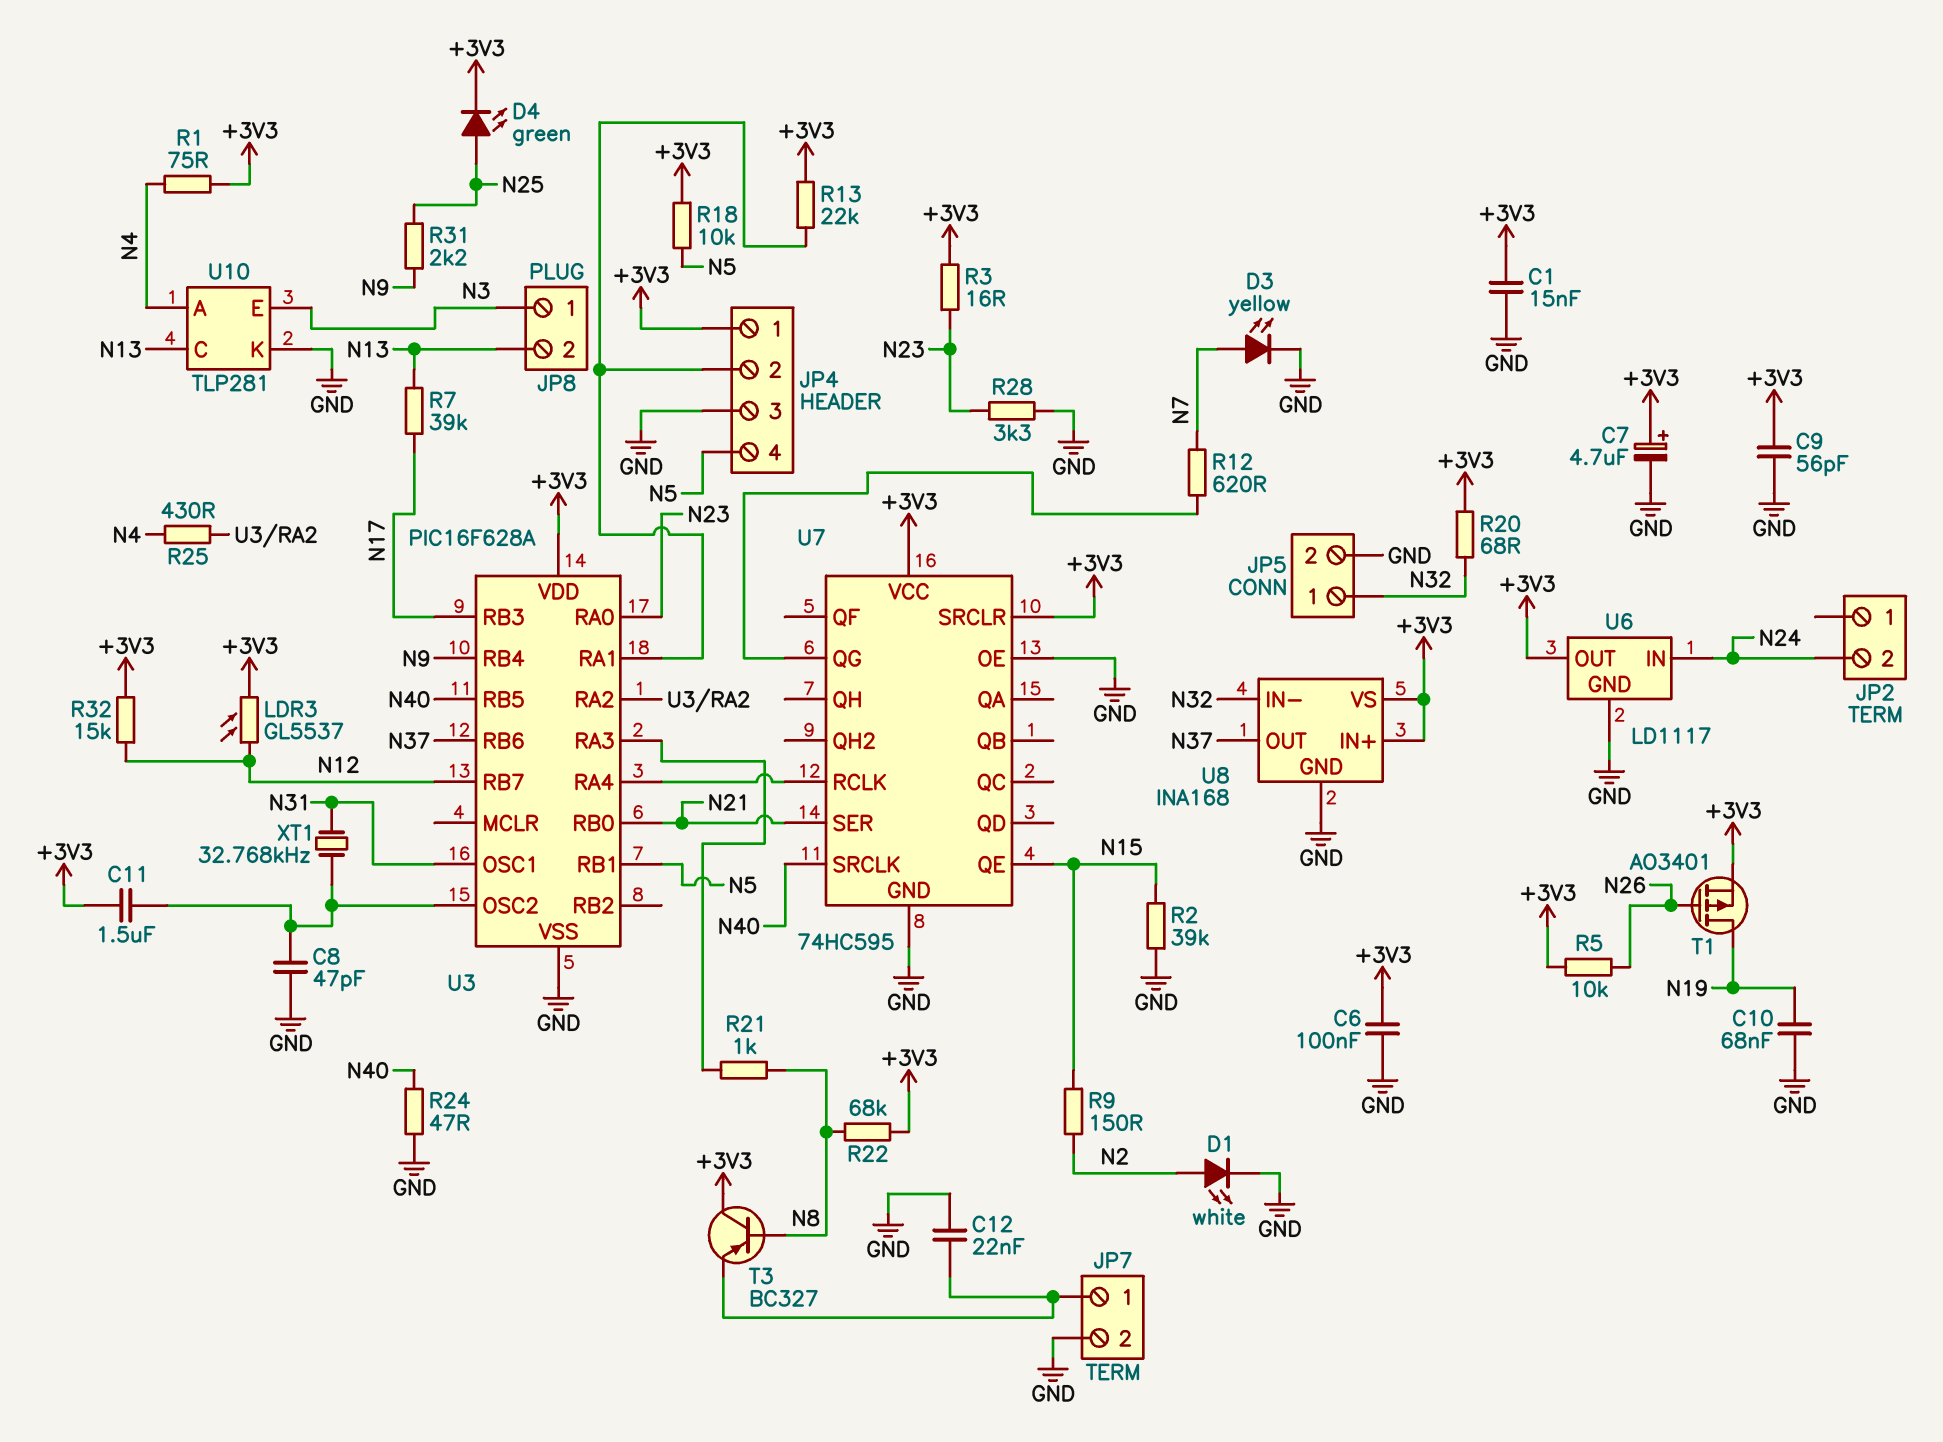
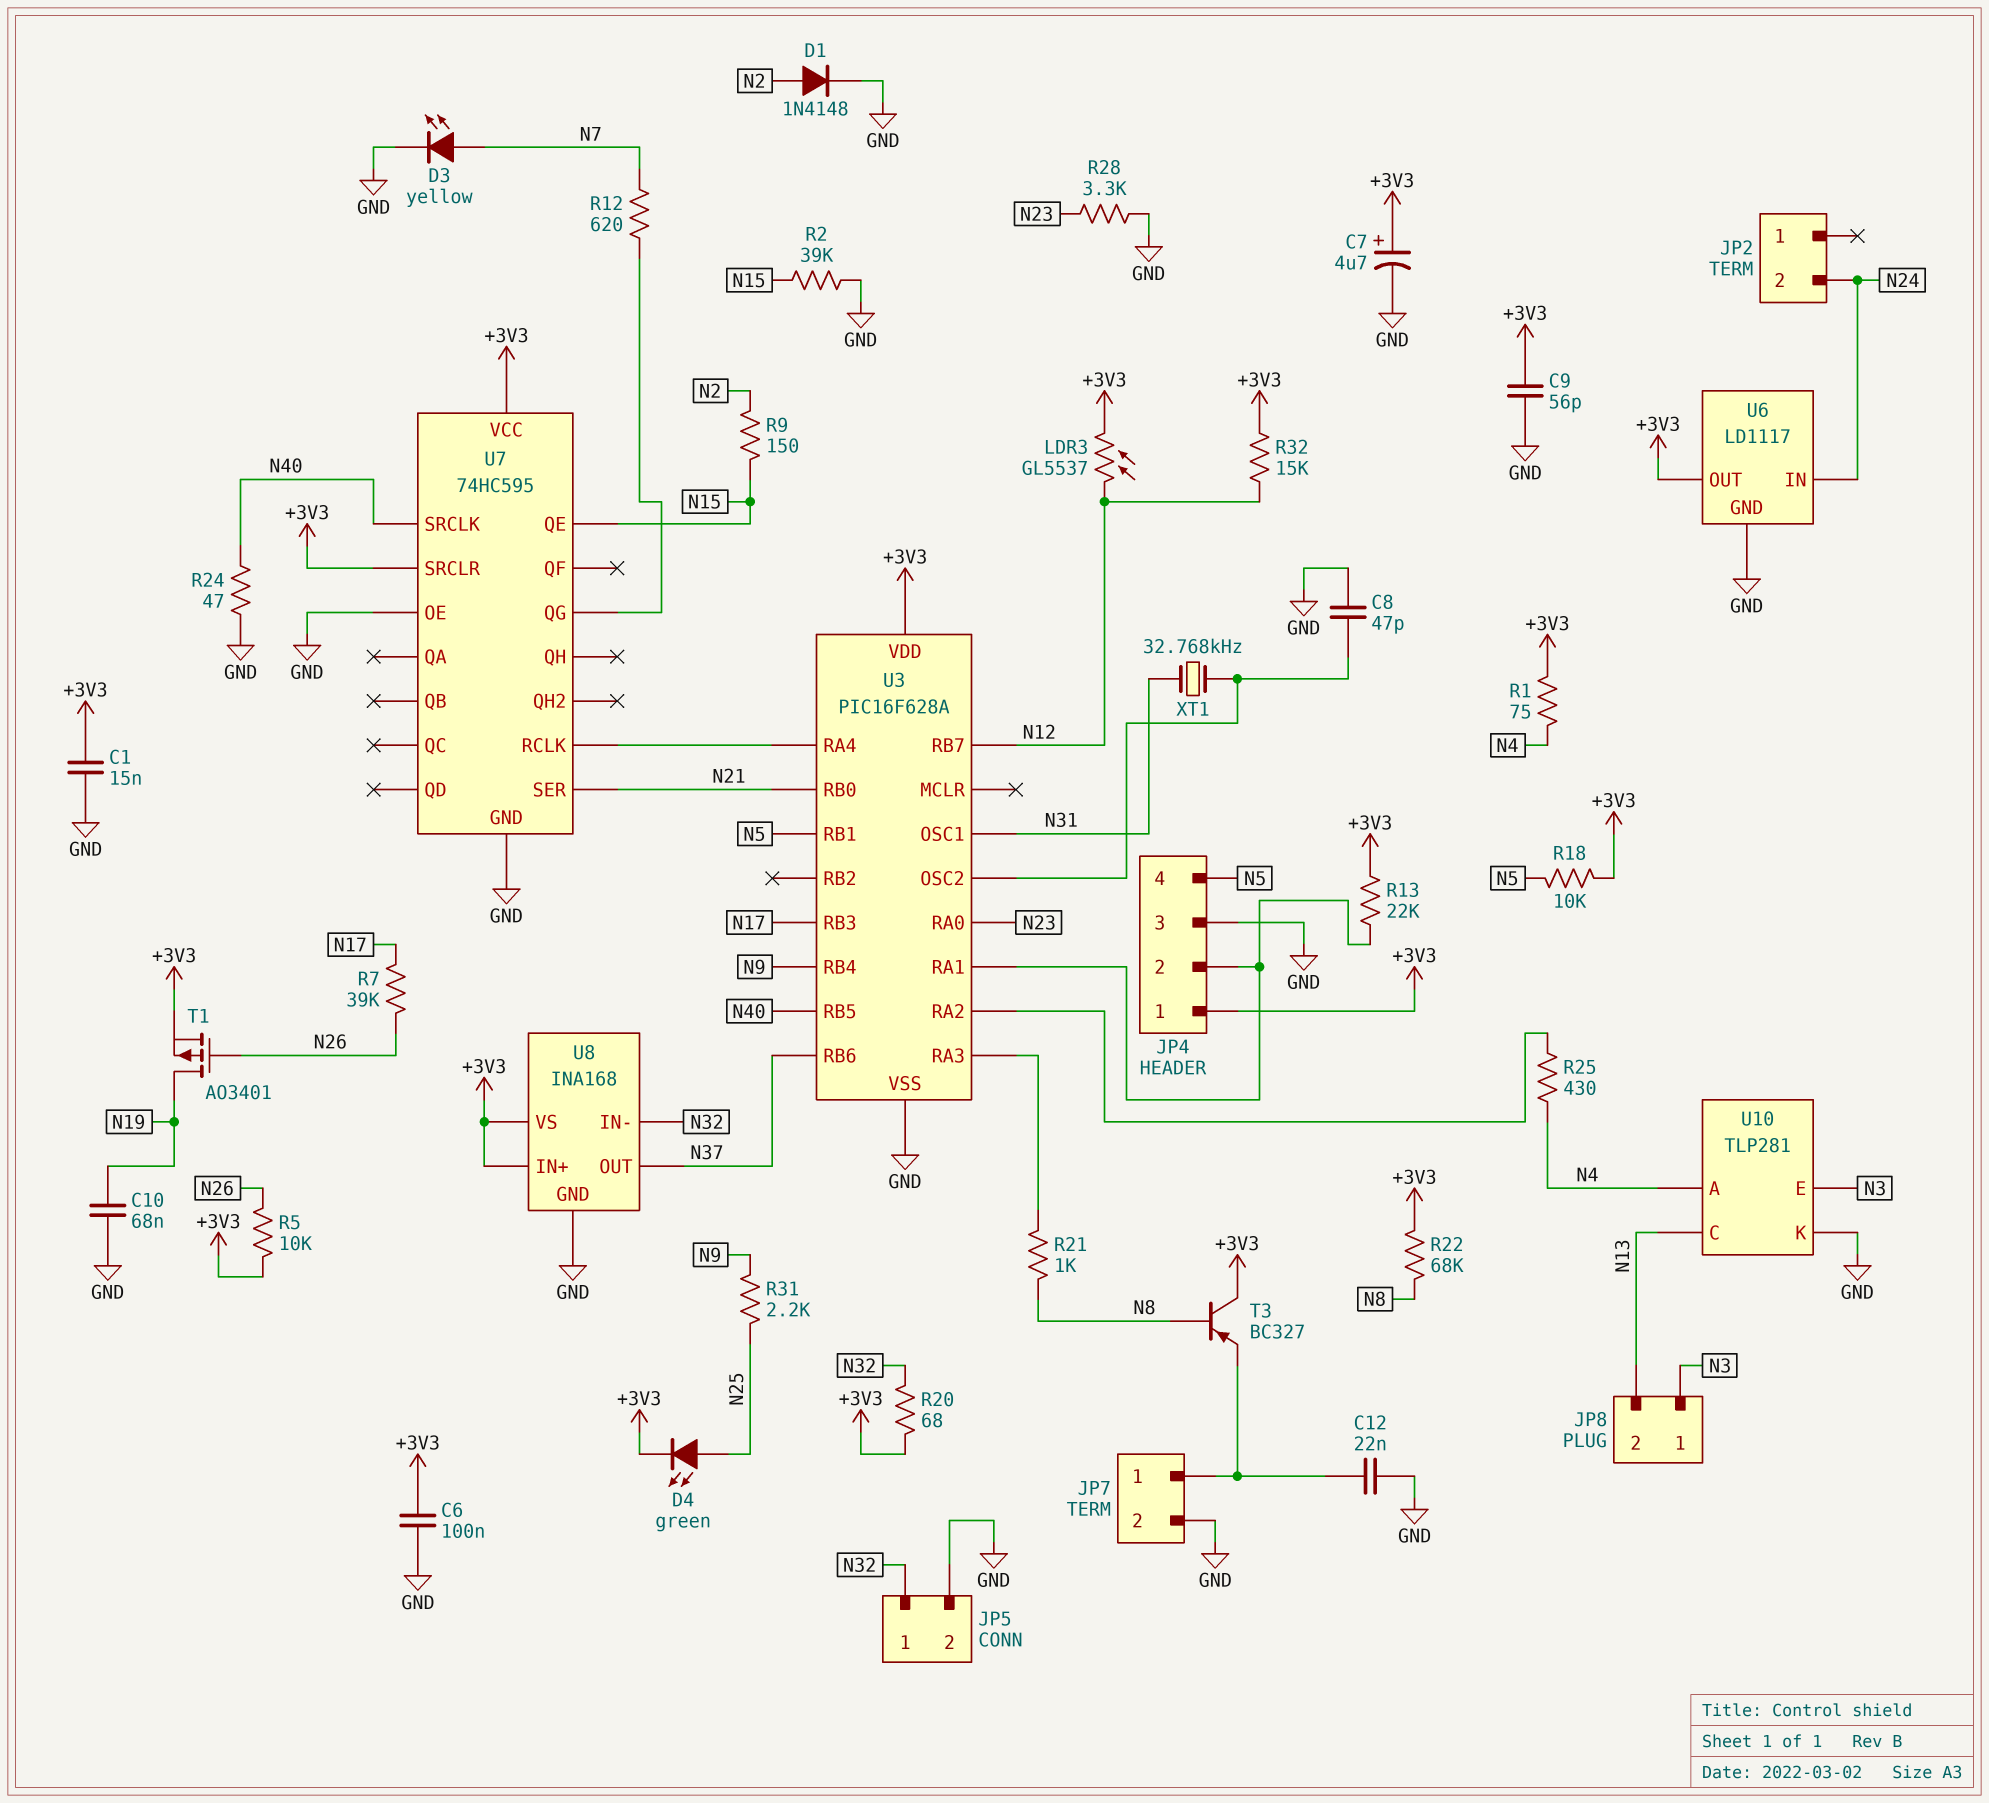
C11: 1.5uF (+3V3, U3/OSC2) -> none
D1: LED white (A N2, K GND) -> diode 1N4148 (A N2, K GND)
R3: 16 (+3V3, N23) -> none
R7: 39k (N13, N17) -> 39k (N17, N26)

